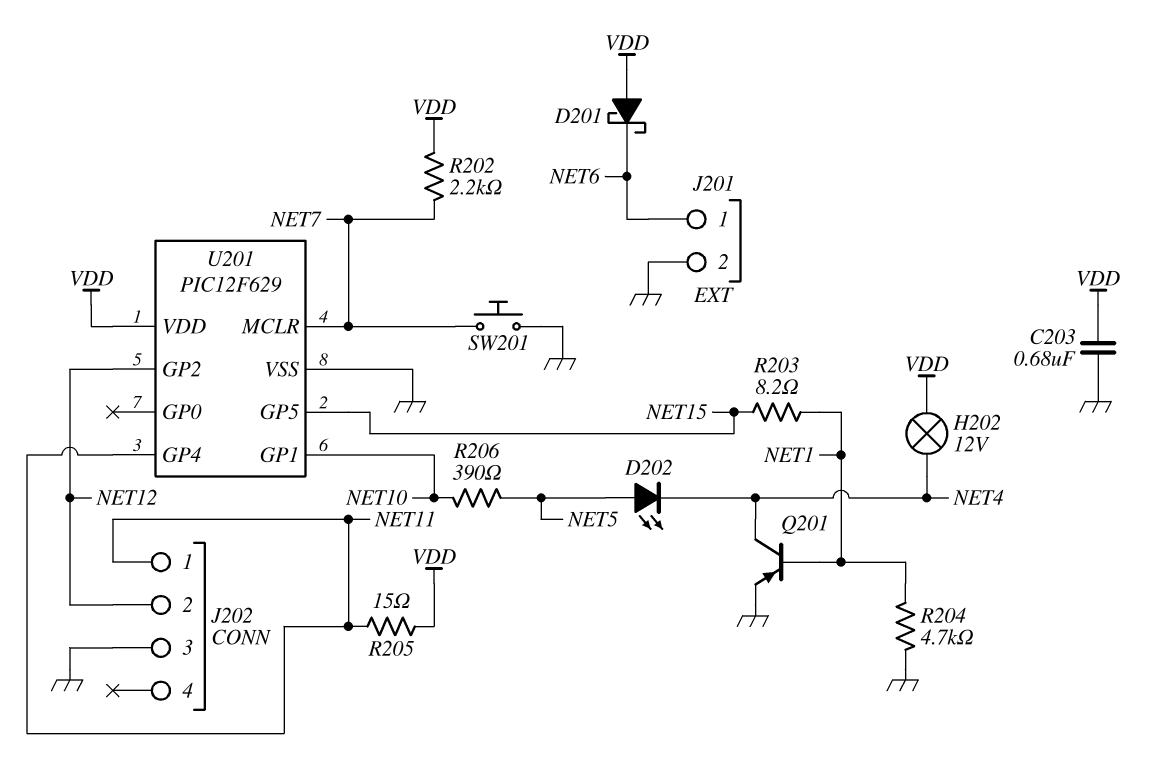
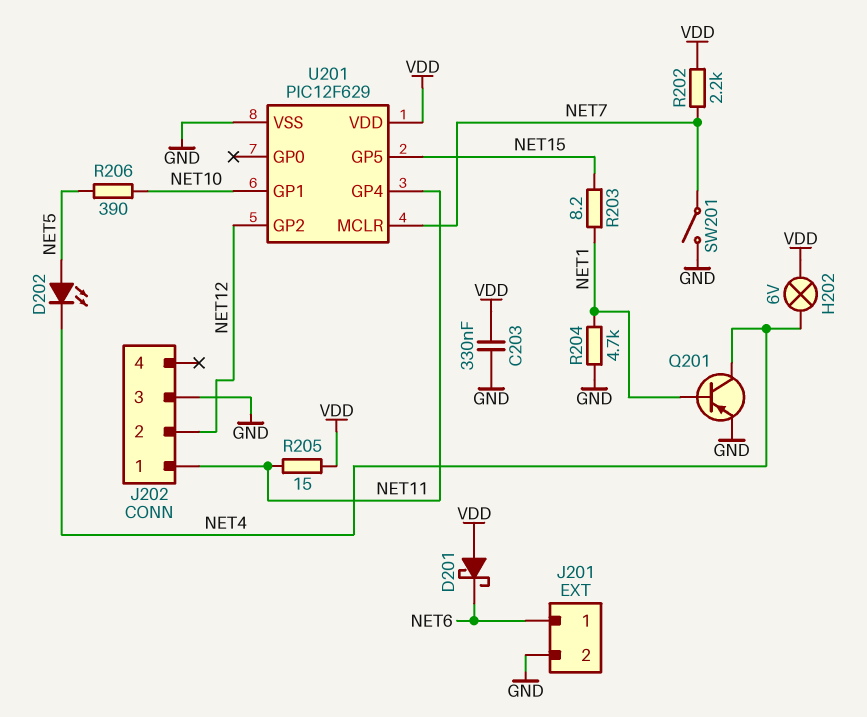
C203: 680nF (GND, VDD) -> 330nF (GND, VDD)
H202: lamp 12V (NET4, VDD) -> lamp 6V (NET4, VDD)
SW201: button (GND, NET7) -> switch (GND, NET7)

